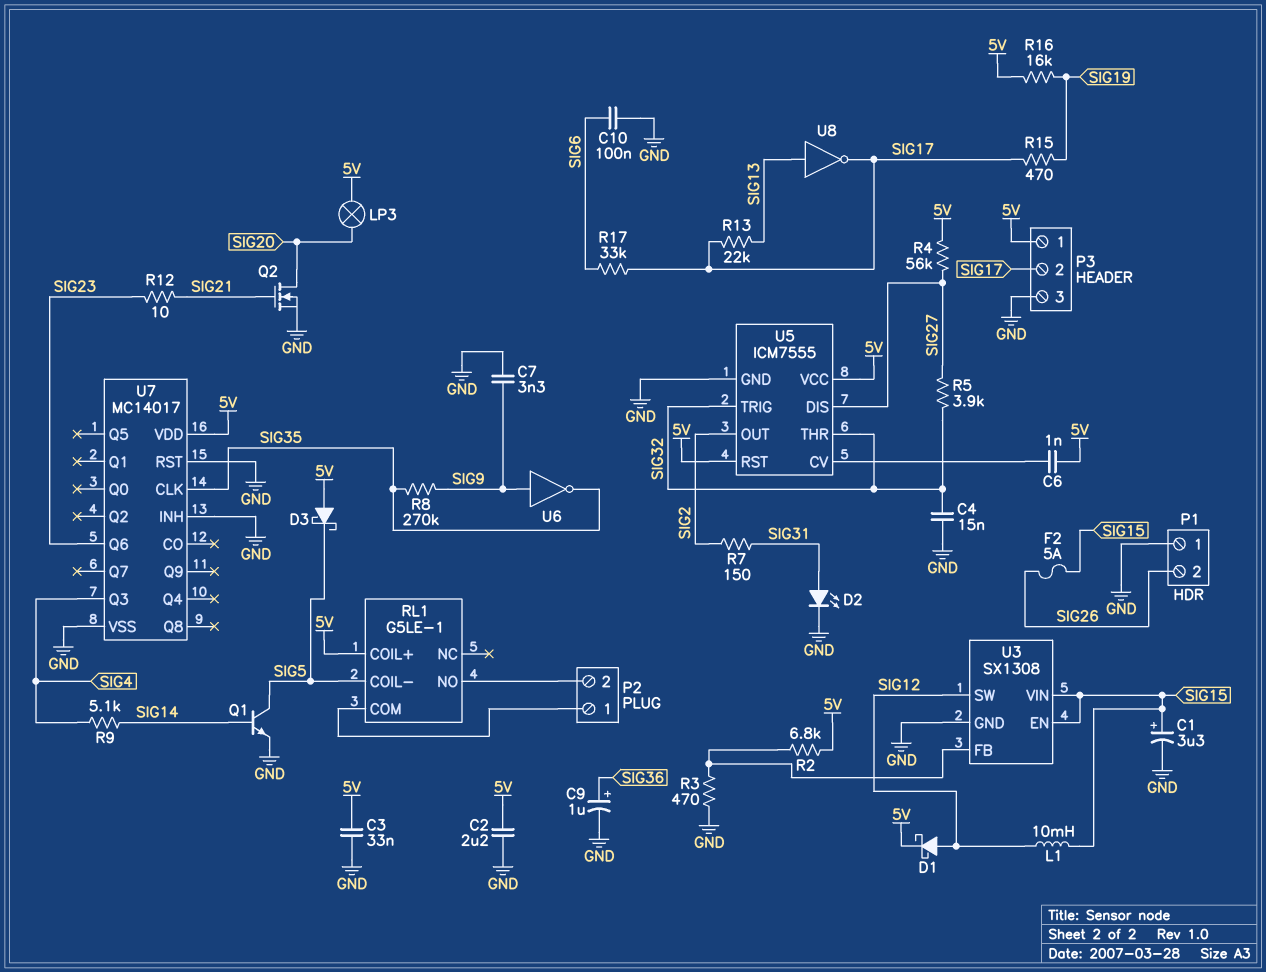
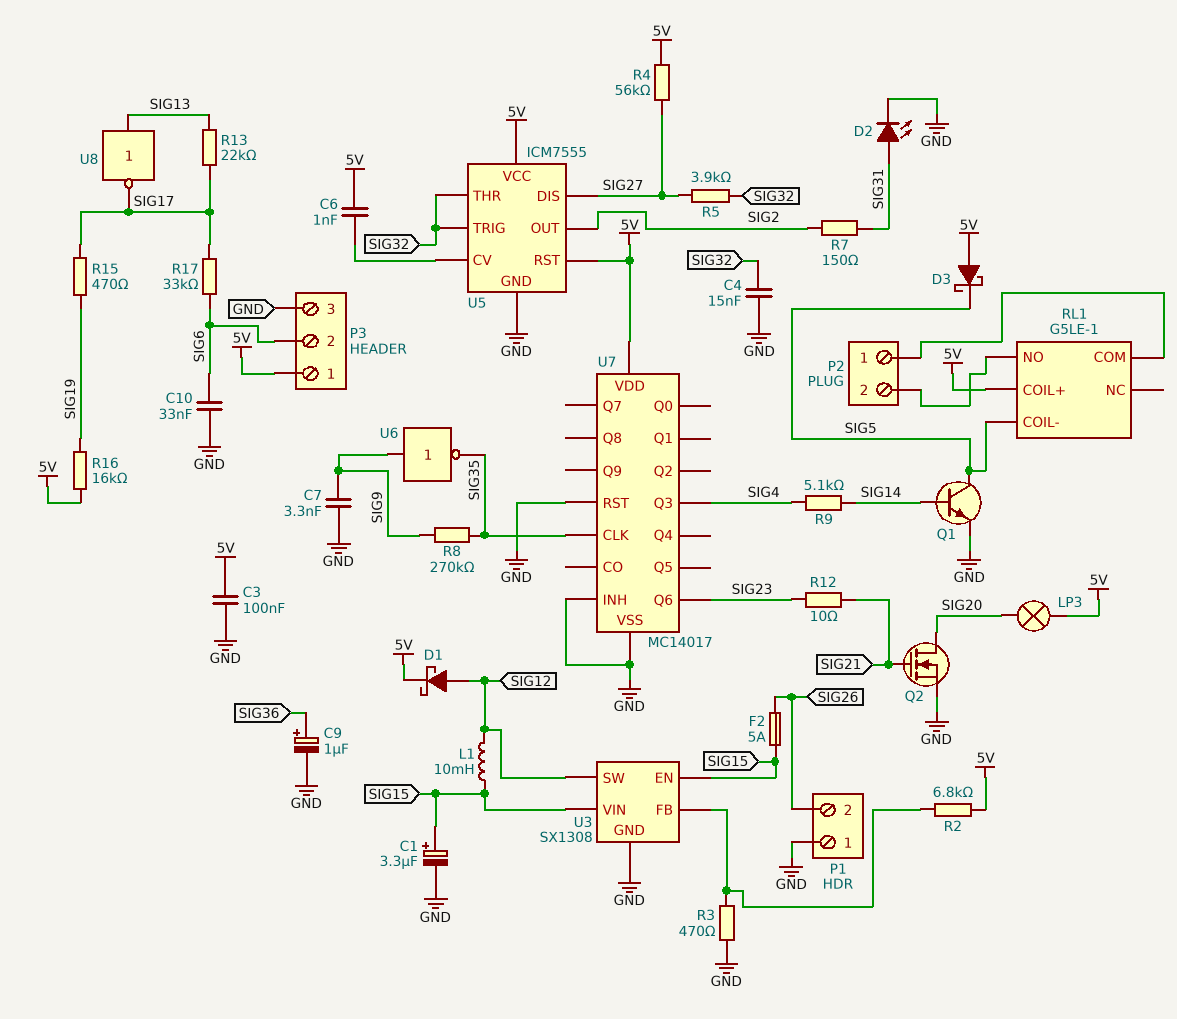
C2: 2.2uF (5V, GND) -> none
C3: 33nF (5V, GND) -> 100nF (5V, GND)
C10: 100nF (GND, SIG6) -> 33nF (GND, SIG6)
P3 pin 2: SIG17 -> SIG6

